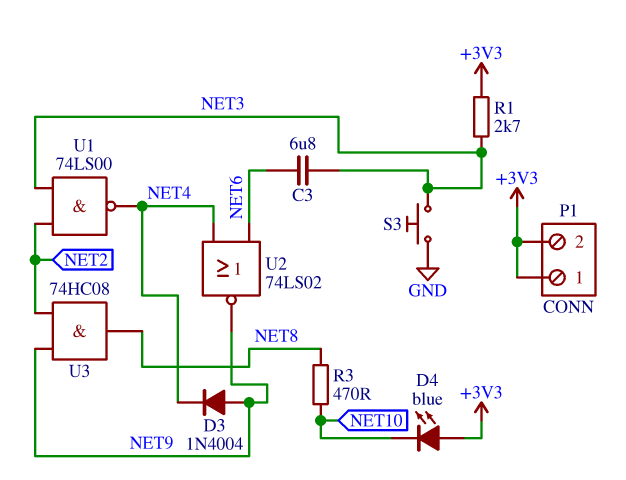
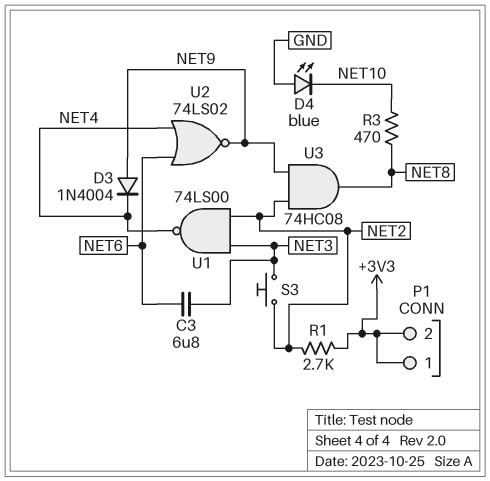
D4: LED blue (A +3V3, K NET10) -> LED blue (A GND, K NET10)
R1: 2.7k (+3V3, NET3) -> 2.7k (+3V3, NET2)
S3: button (GND, NET3) -> button (NET2, NET3)

